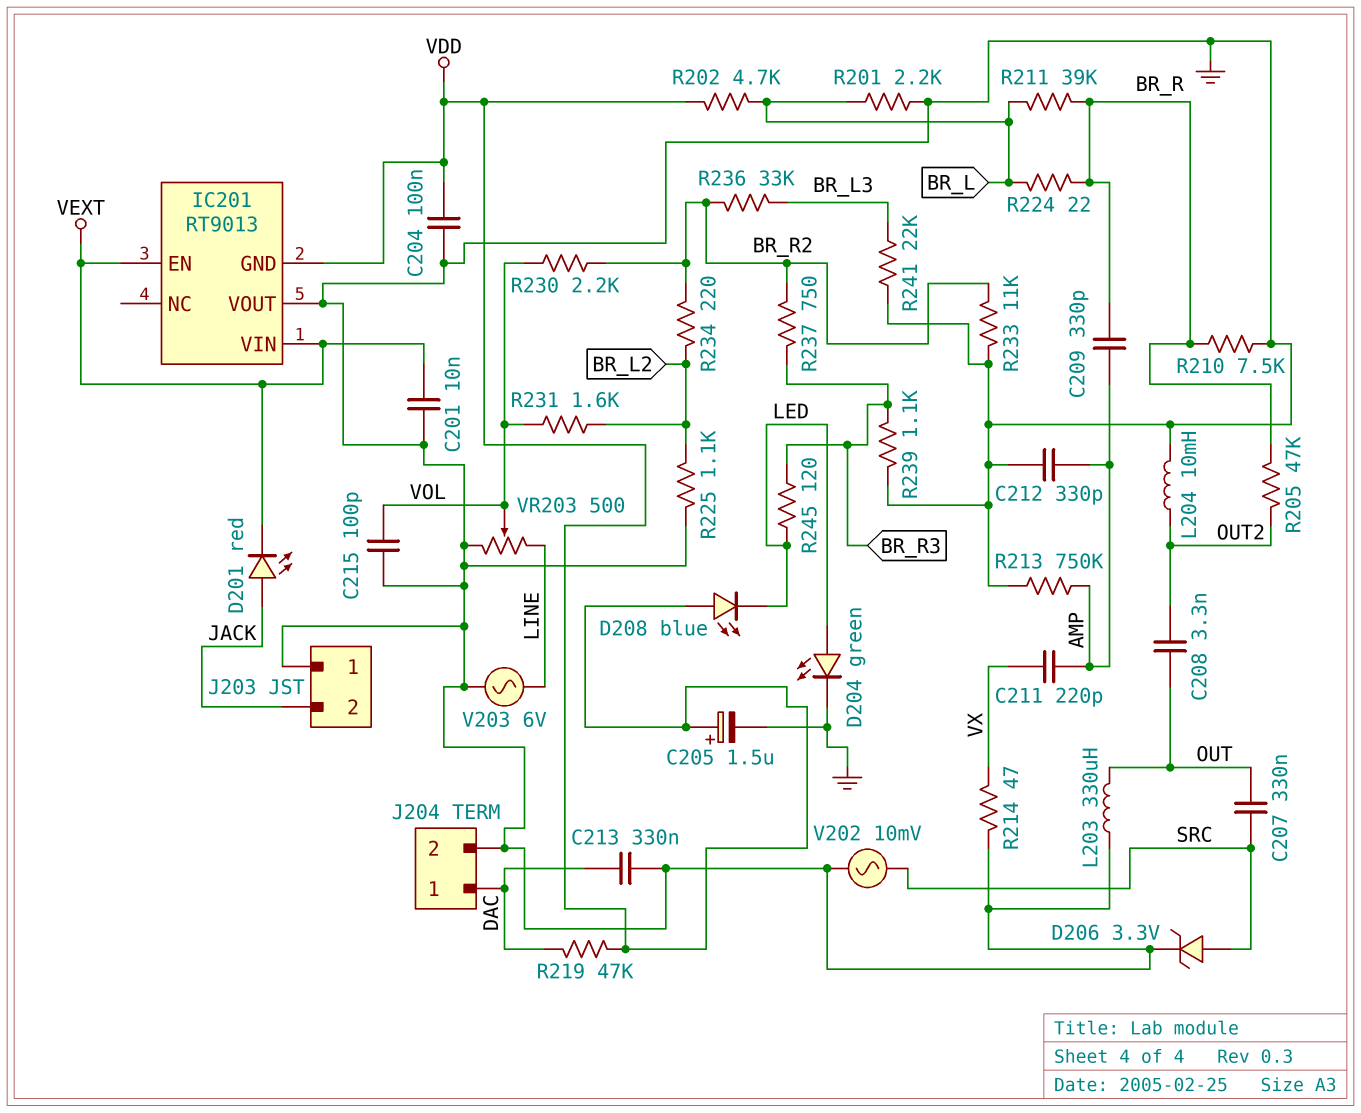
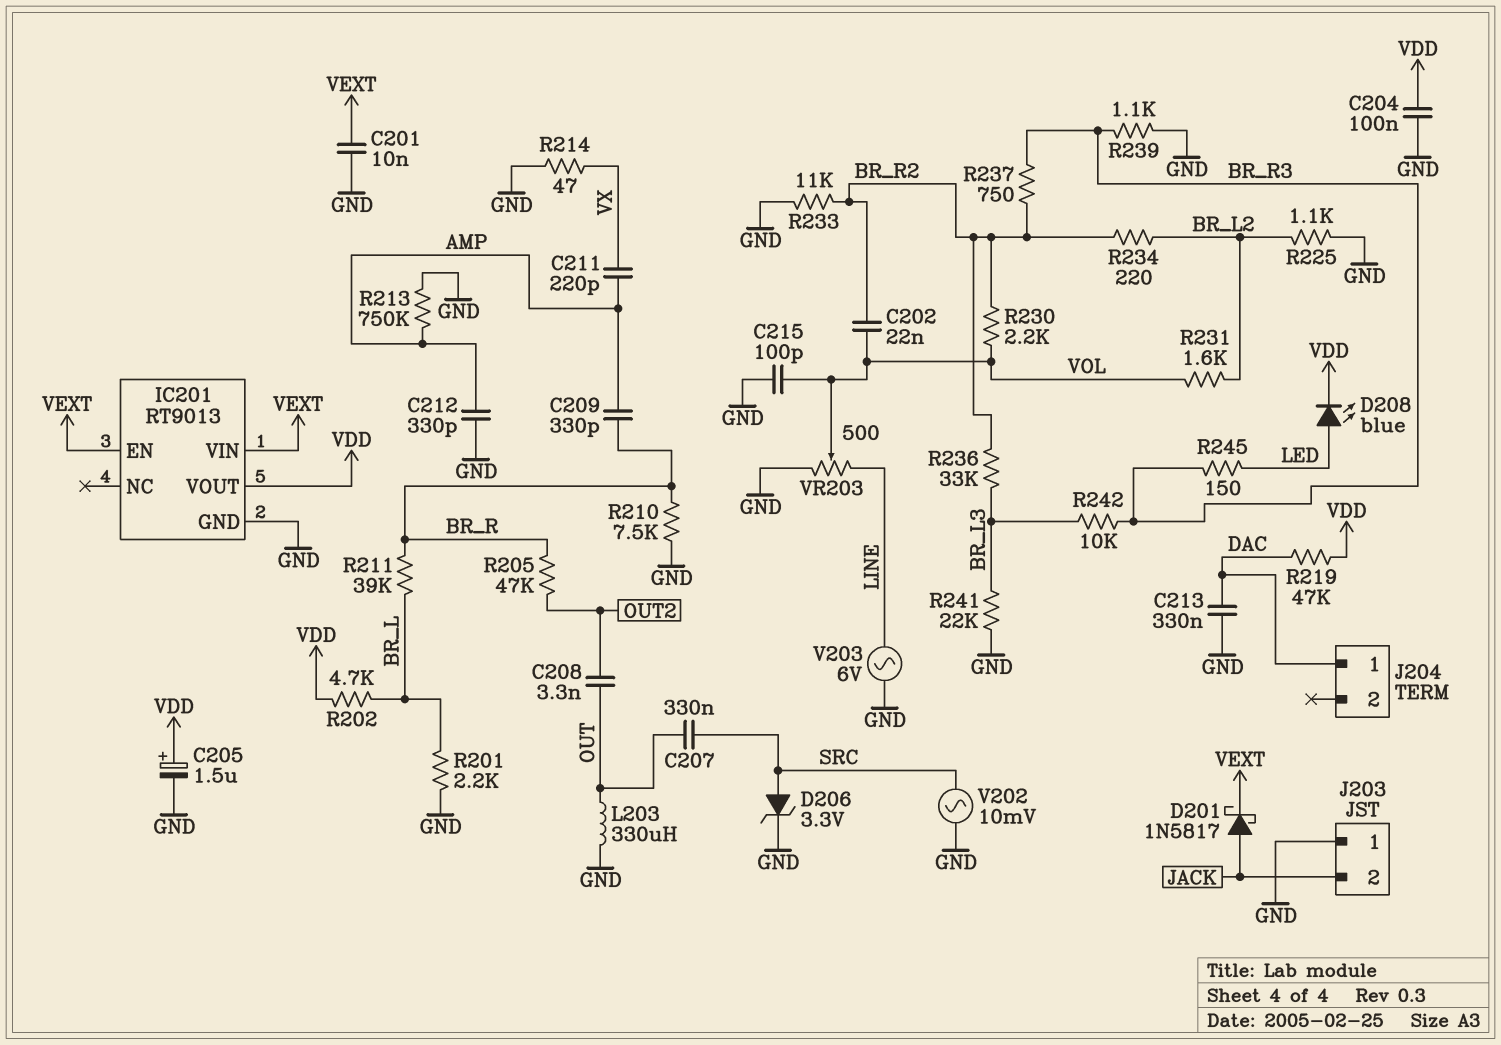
C202: none -> 22nF (BR_R2, VOL)
D201: LED red (A JACK, K VEXT) -> schottky 1N5817 (A JACK, K VEXT)
D204: LED green (A LED, K GND) -> none
D208: LED blue (A VDD, K LED) -> LED blue (A LED, K VDD)
IC201 pin GND: VDD -> GND
IC201 pin VOUT: GND -> VDD
J204 pin 2: GND -> none
L204: 10mH (GND, OUT2) -> none
R224: 22 (BR_L, BR_R) -> none
R242: none -> 10k (BR_L3, BR_R3)
R245: 120 (BR_R3, LED) -> 150 (BR_R3, LED)

